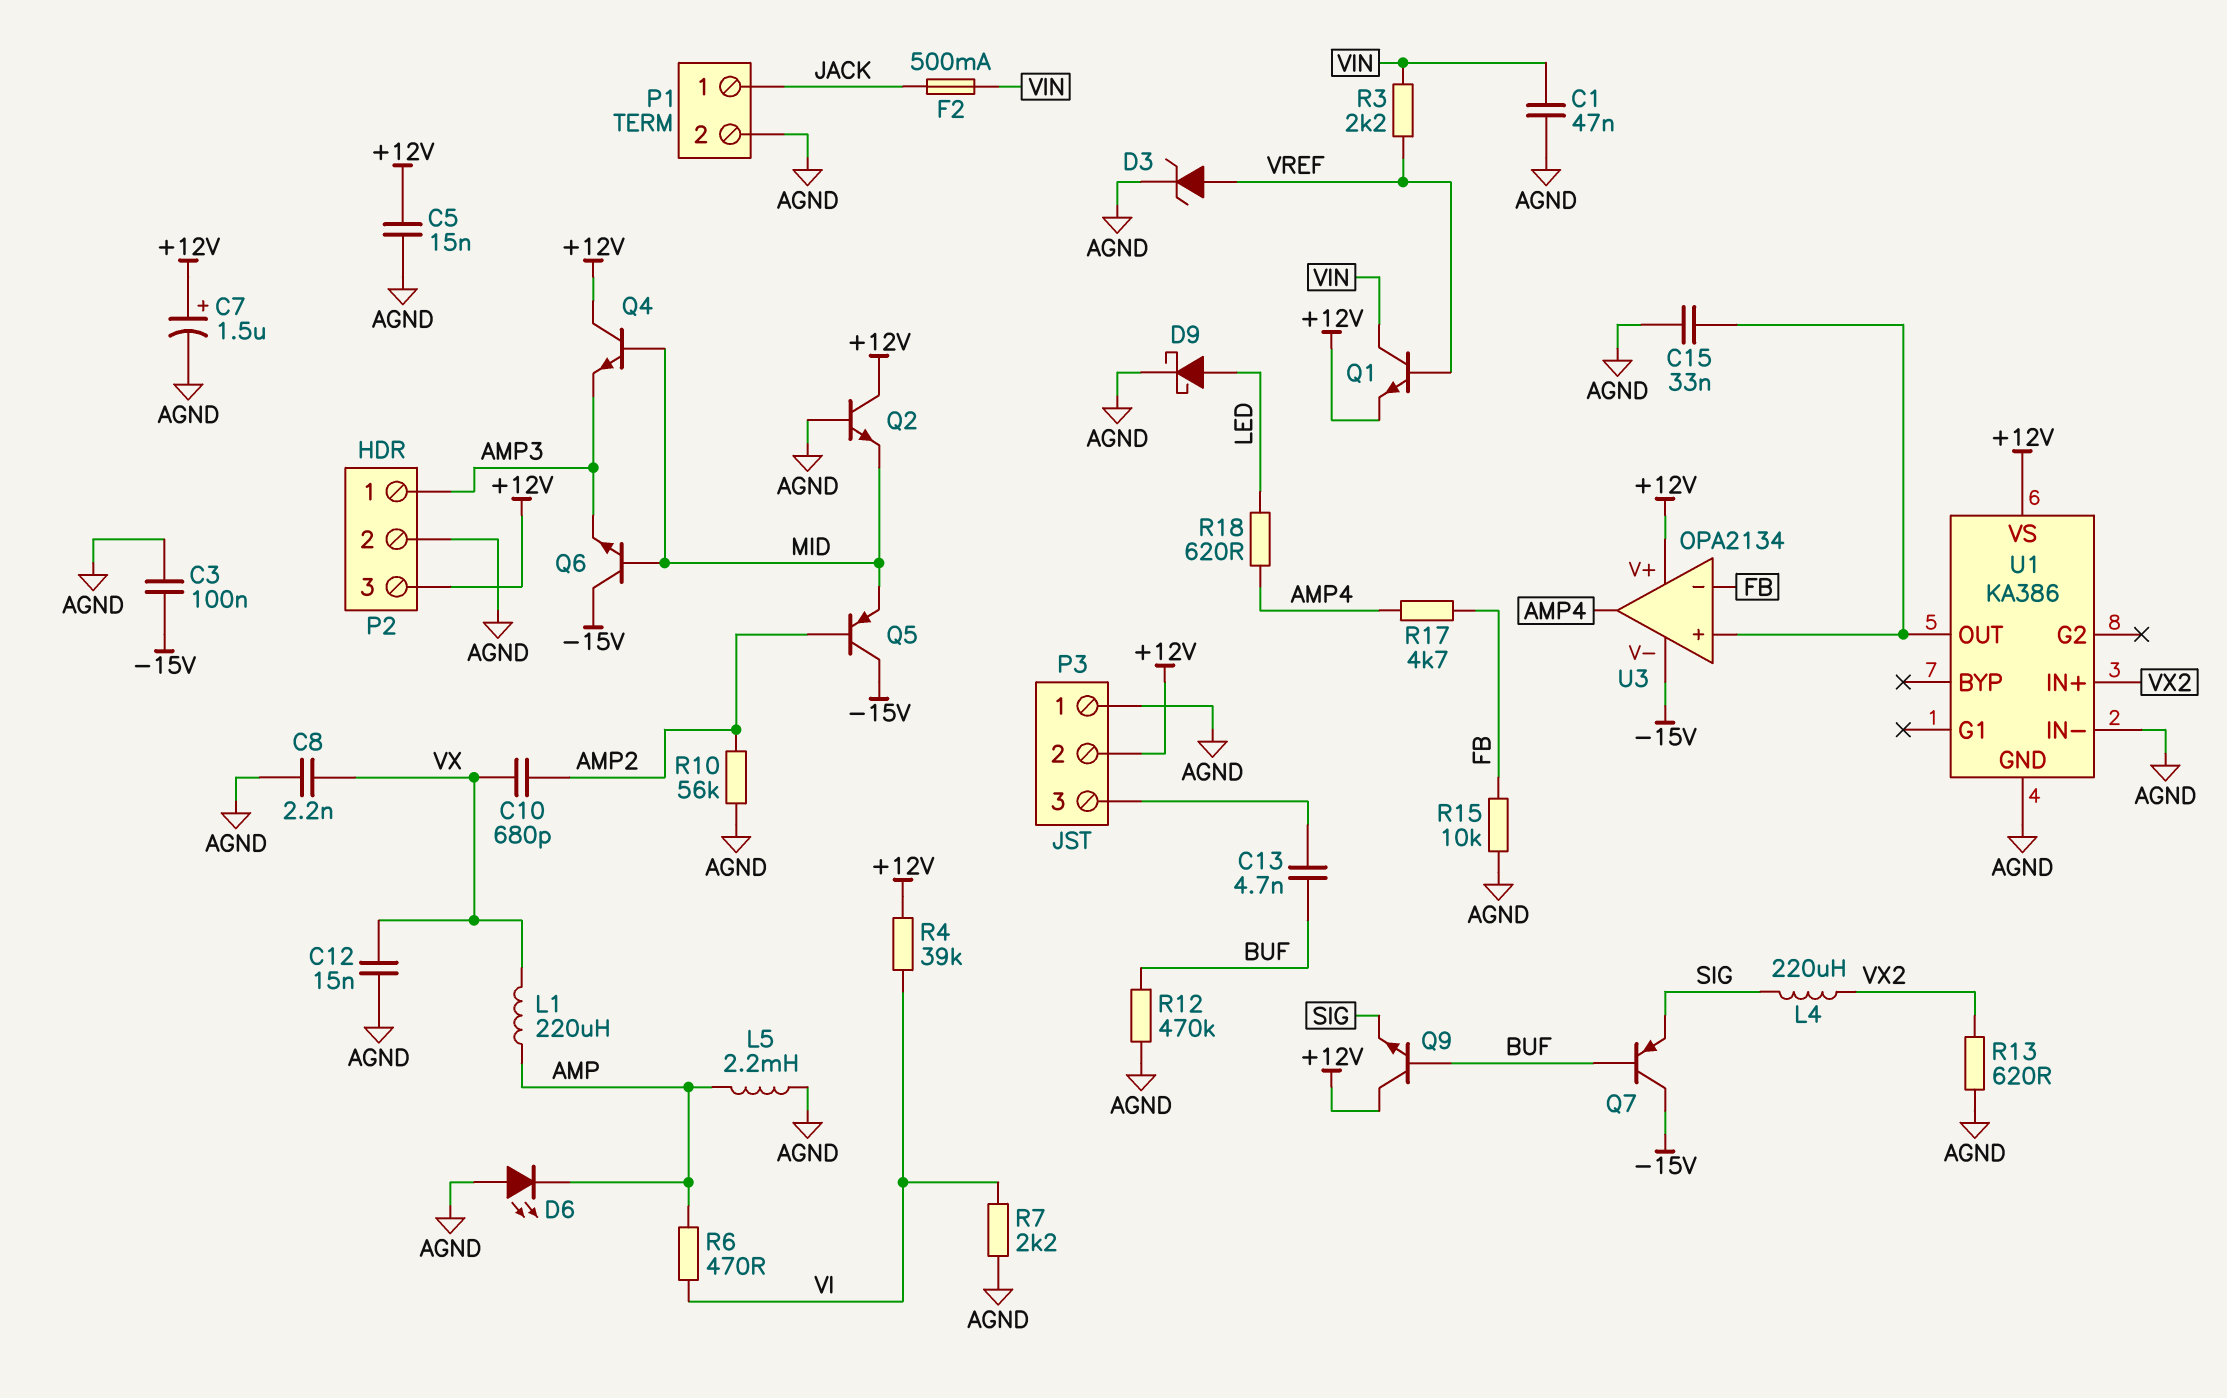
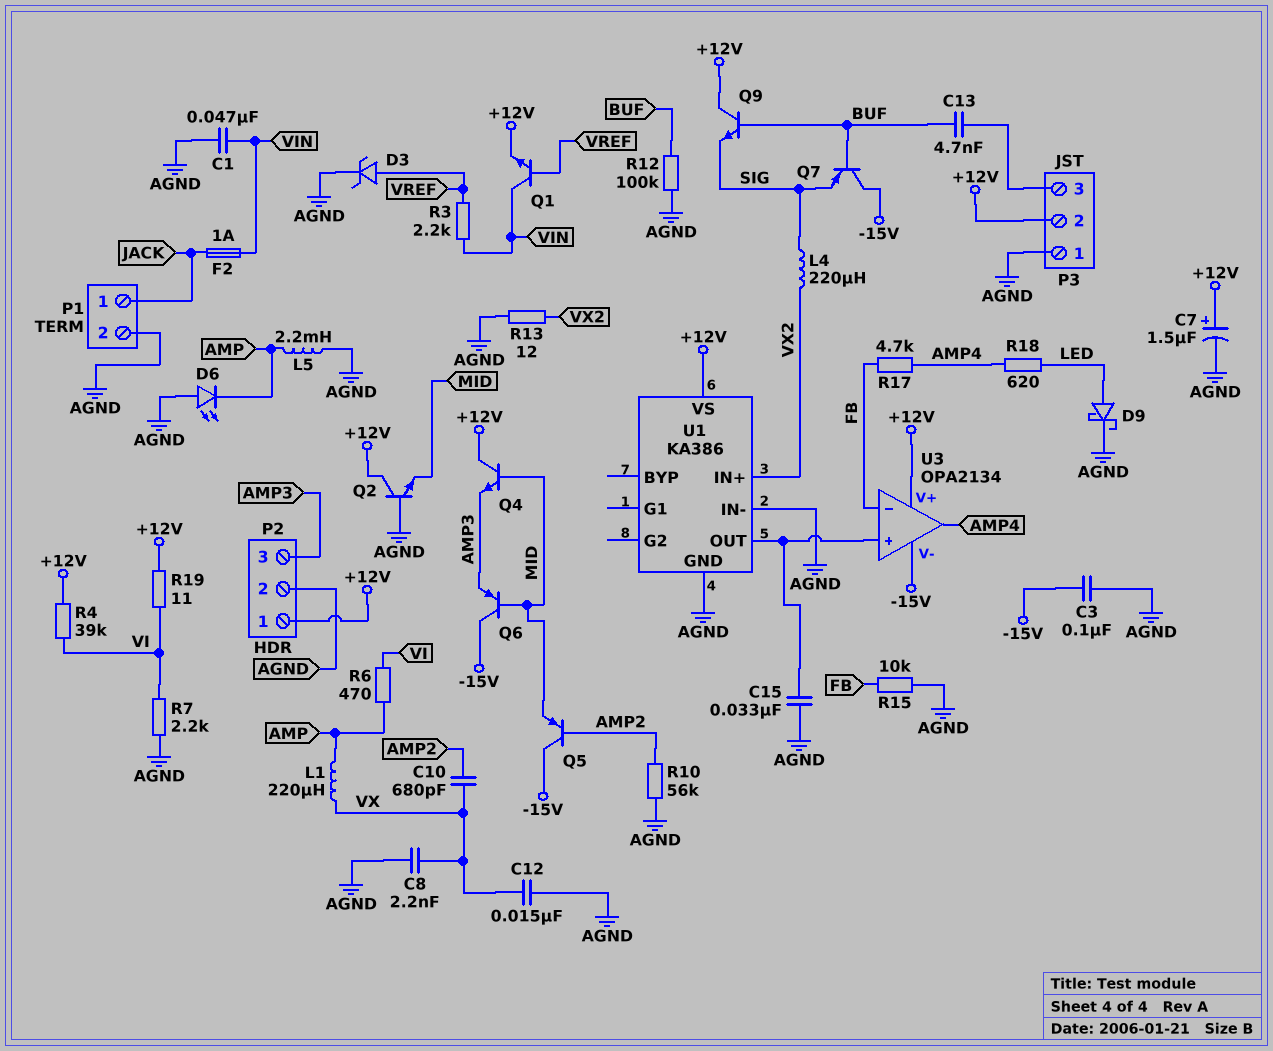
C5: 15nF (+12V, AGND) -> none
F2: 500mA (JACK, VIN) -> 1A (JACK, VIN)
P2 pin 1: AMP3 -> +12V
P2 pin 3: +12V -> AMP3
Q6: NPN (B MID, C -15V, E AMP3) -> PNP (B MID, C -15V, E AMP3)
R12: 470k (AGND, BUF) -> 100k (AGND, BUF)
R13: 620 (AGND, VX2) -> 12 (AGND, VX2)
R19: none -> 11 (+12V, VI)

